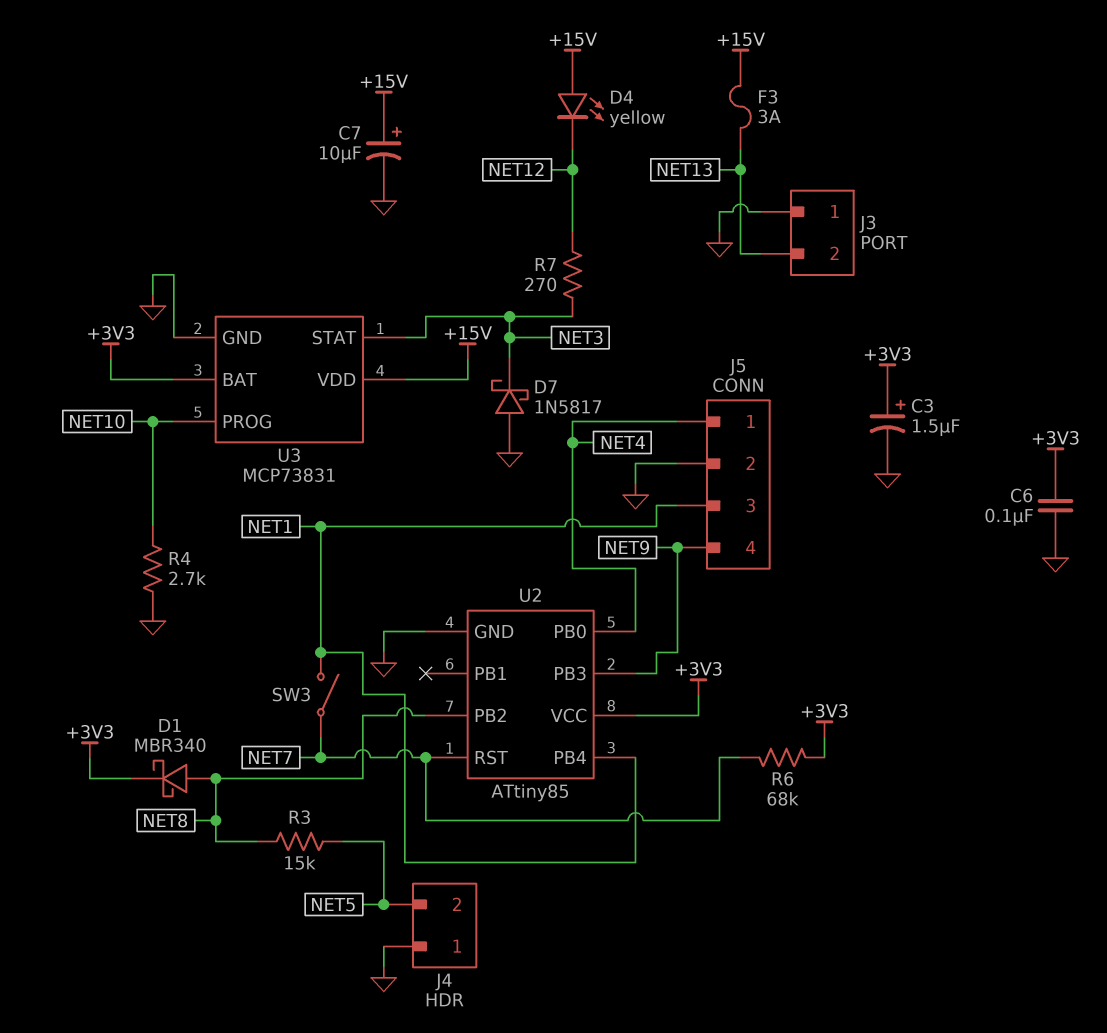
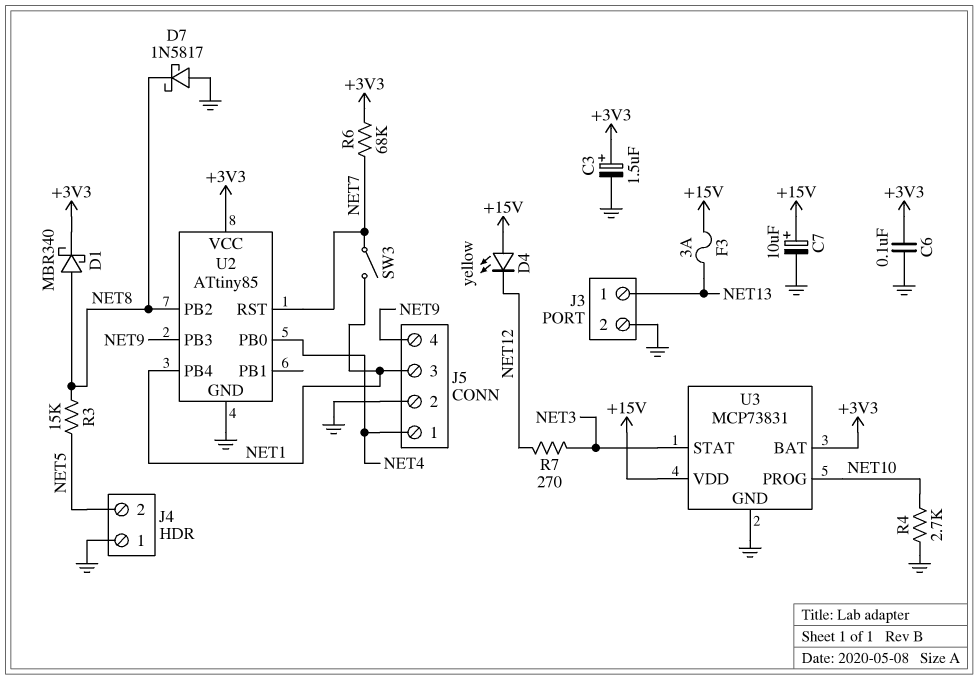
D7: schottky 1N5817 (A GND, K NET3) -> schottky 1N5817 (A GND, K NET8)
J3 pin 1: GND -> NET13
J3 pin 2: NET13 -> GND

